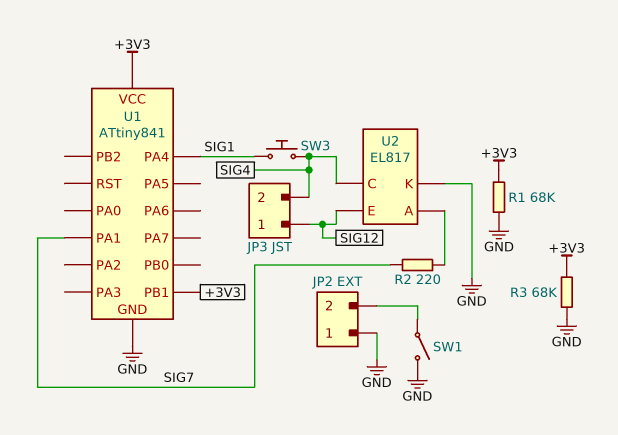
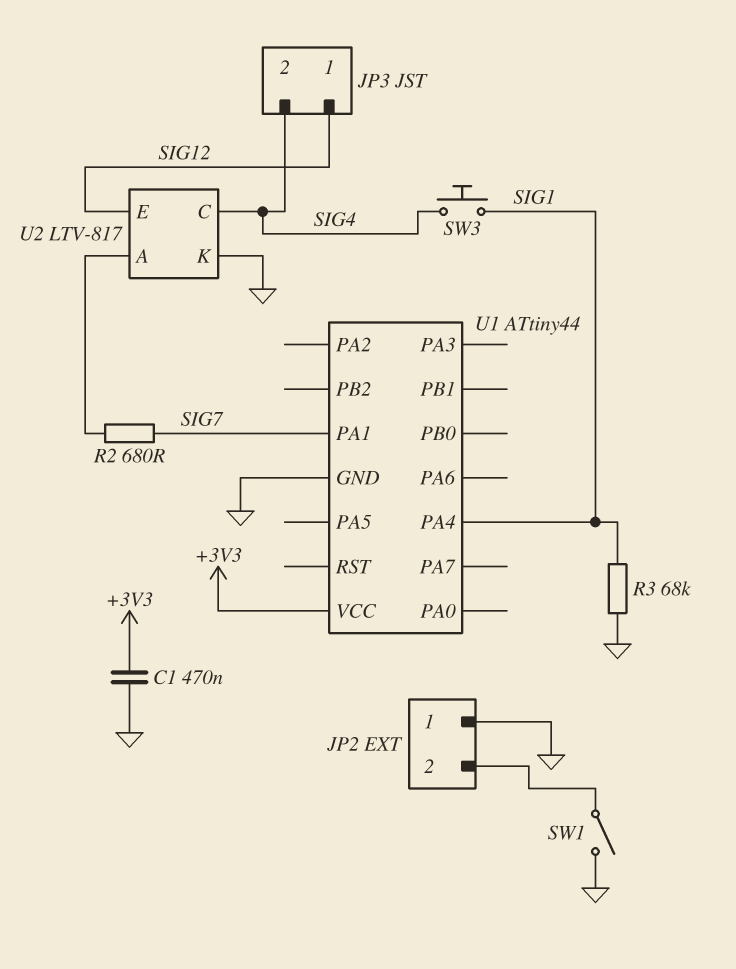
C1: none -> 470nF (+3V3, GND)
R1: 68k (+3V3, GND) -> none
R2: 220 (SIG7, U2/A) -> 680 (SIG7, U2/A)
R3: 68k (+3V3, GND) -> 68k (GND, SIG1)
U1: ATtiny841 -> ATtiny44
U1 pin PB1: +3V3 -> none
U2: EL817 -> LTV-817

